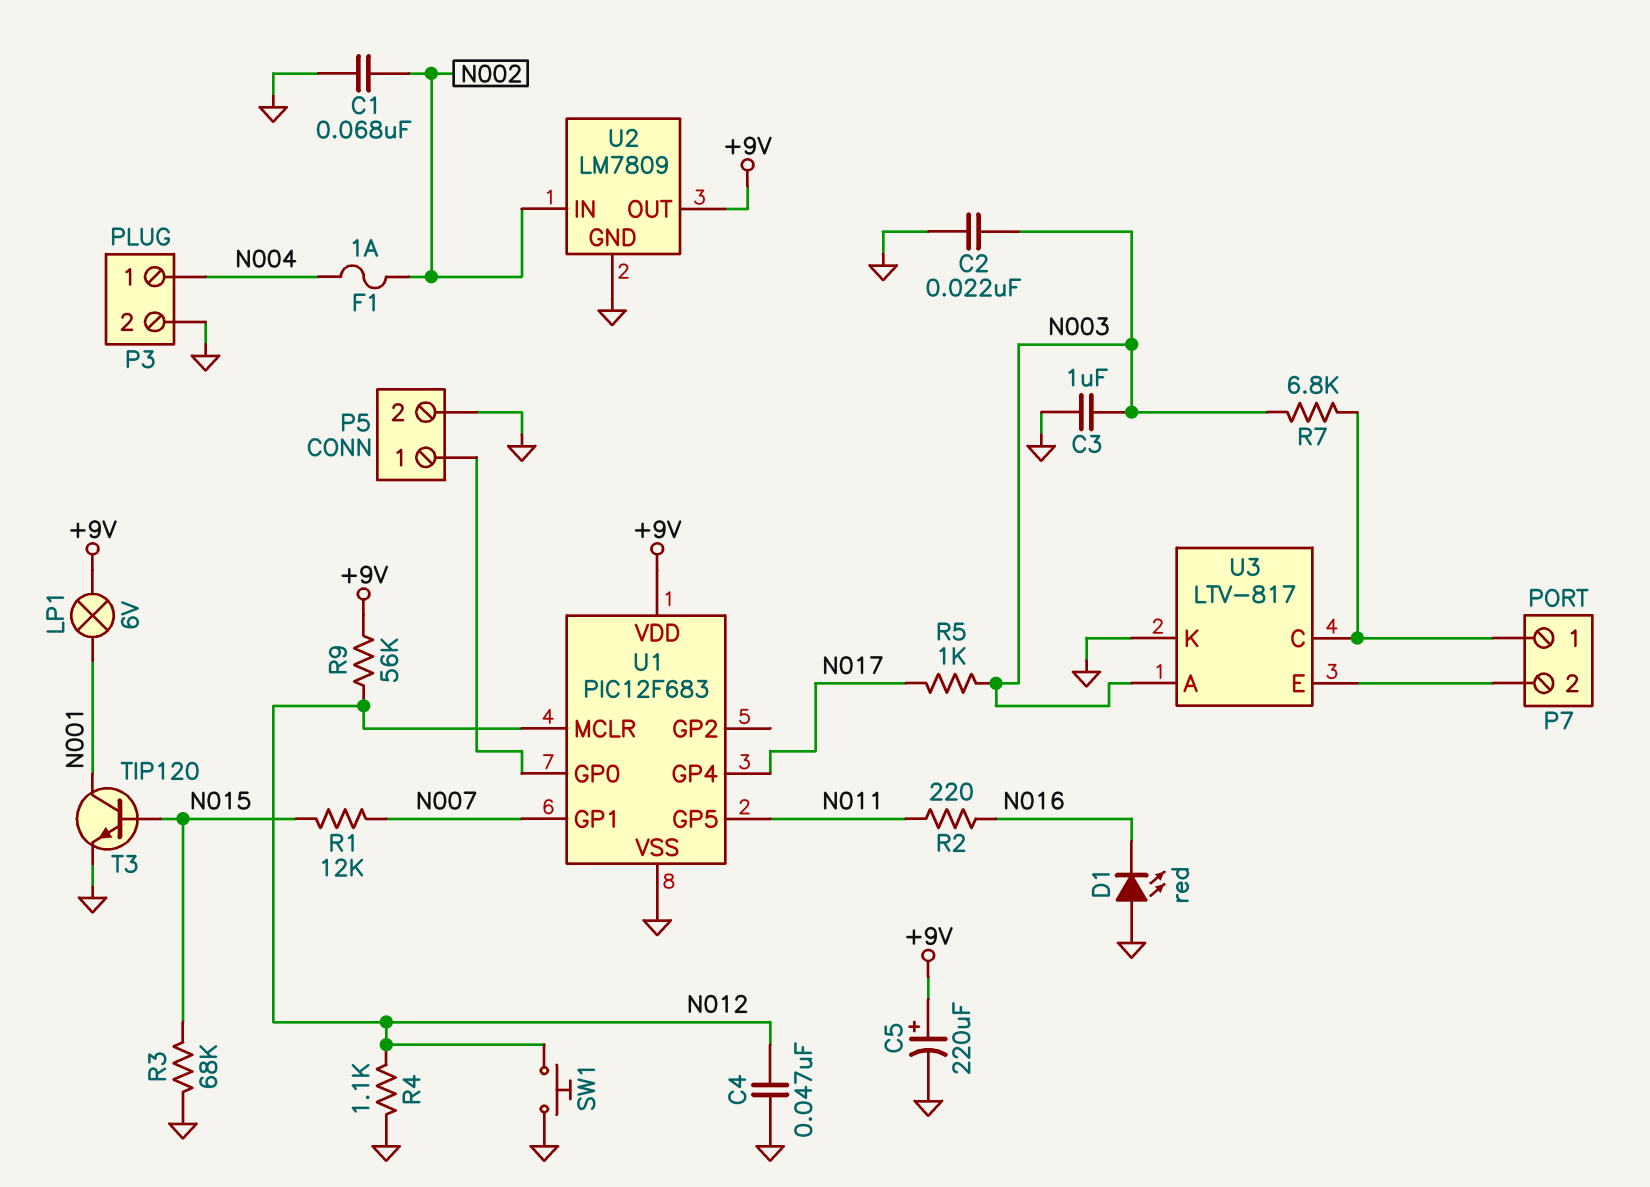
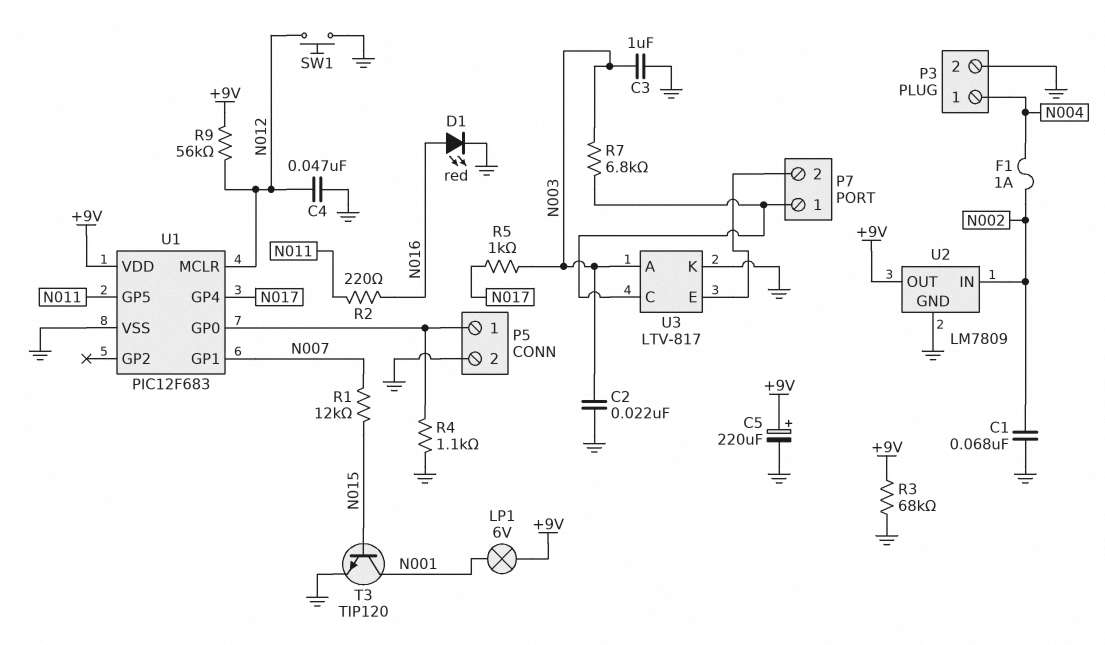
D1: LED red (A GND, K N016) -> LED red (A N016, K GND)
R3: 68k (GND, N015) -> 68k (+9V, GND)
R4: 1.1k (GND, N012) -> 1.1k (GND, P5/1)

